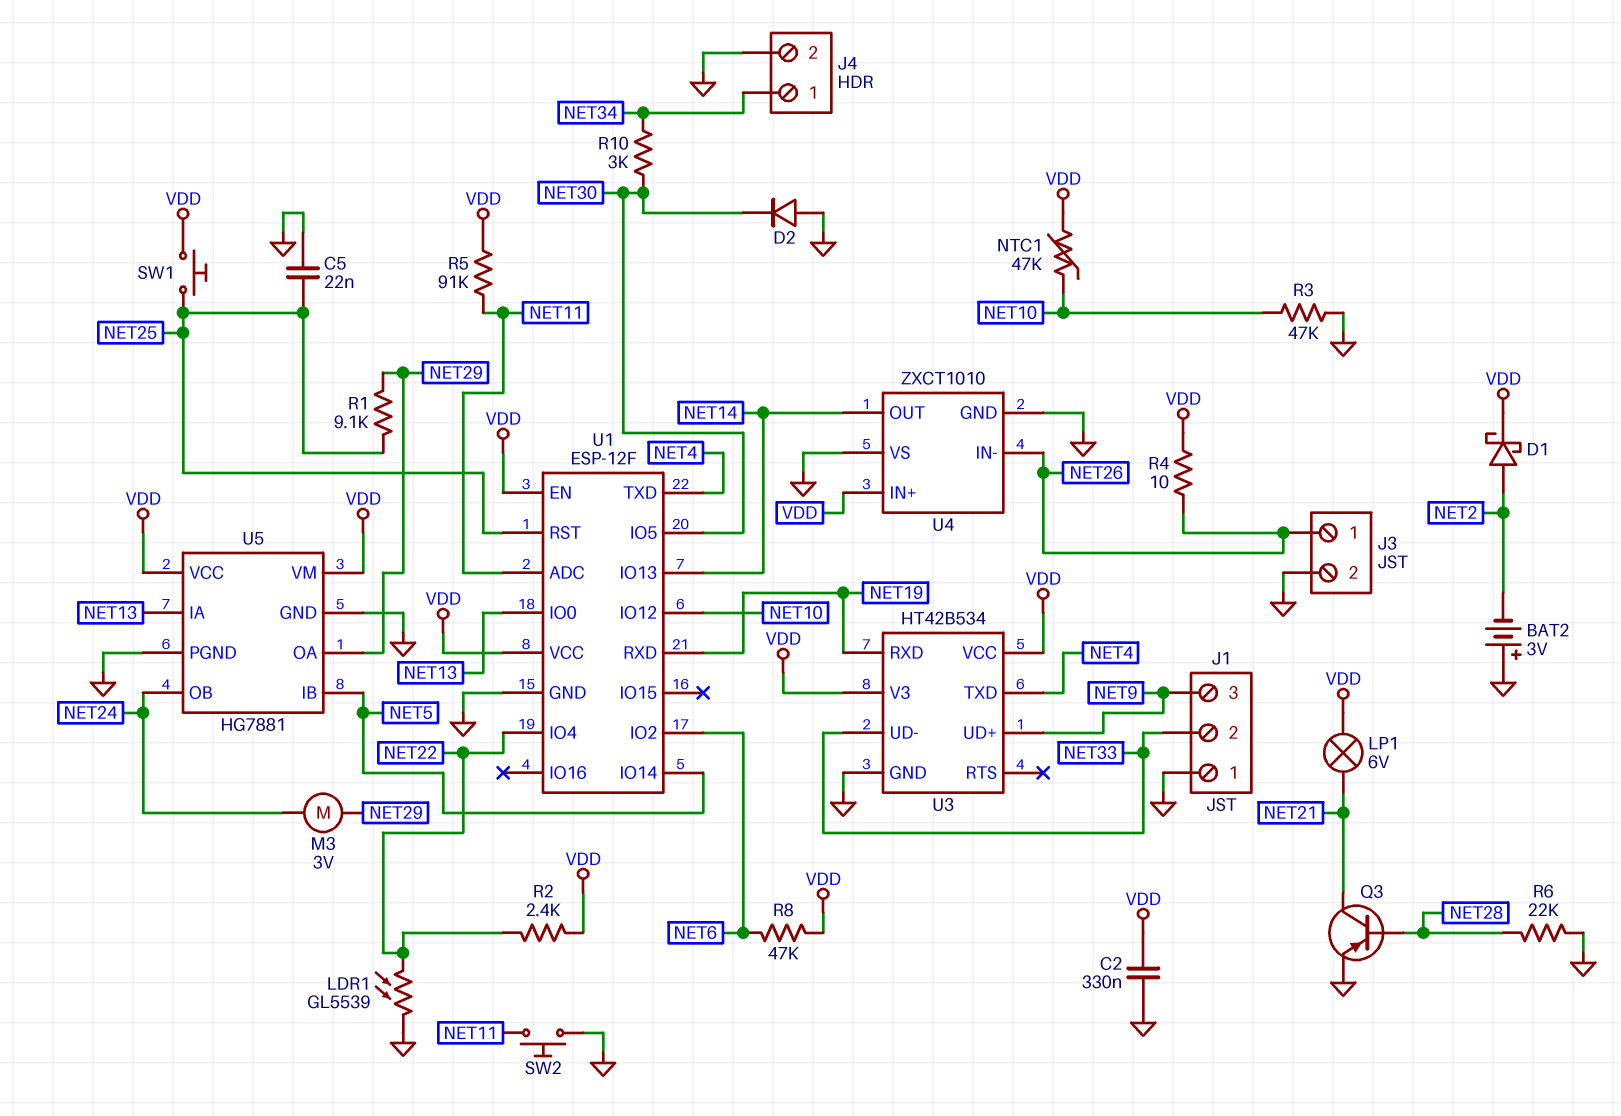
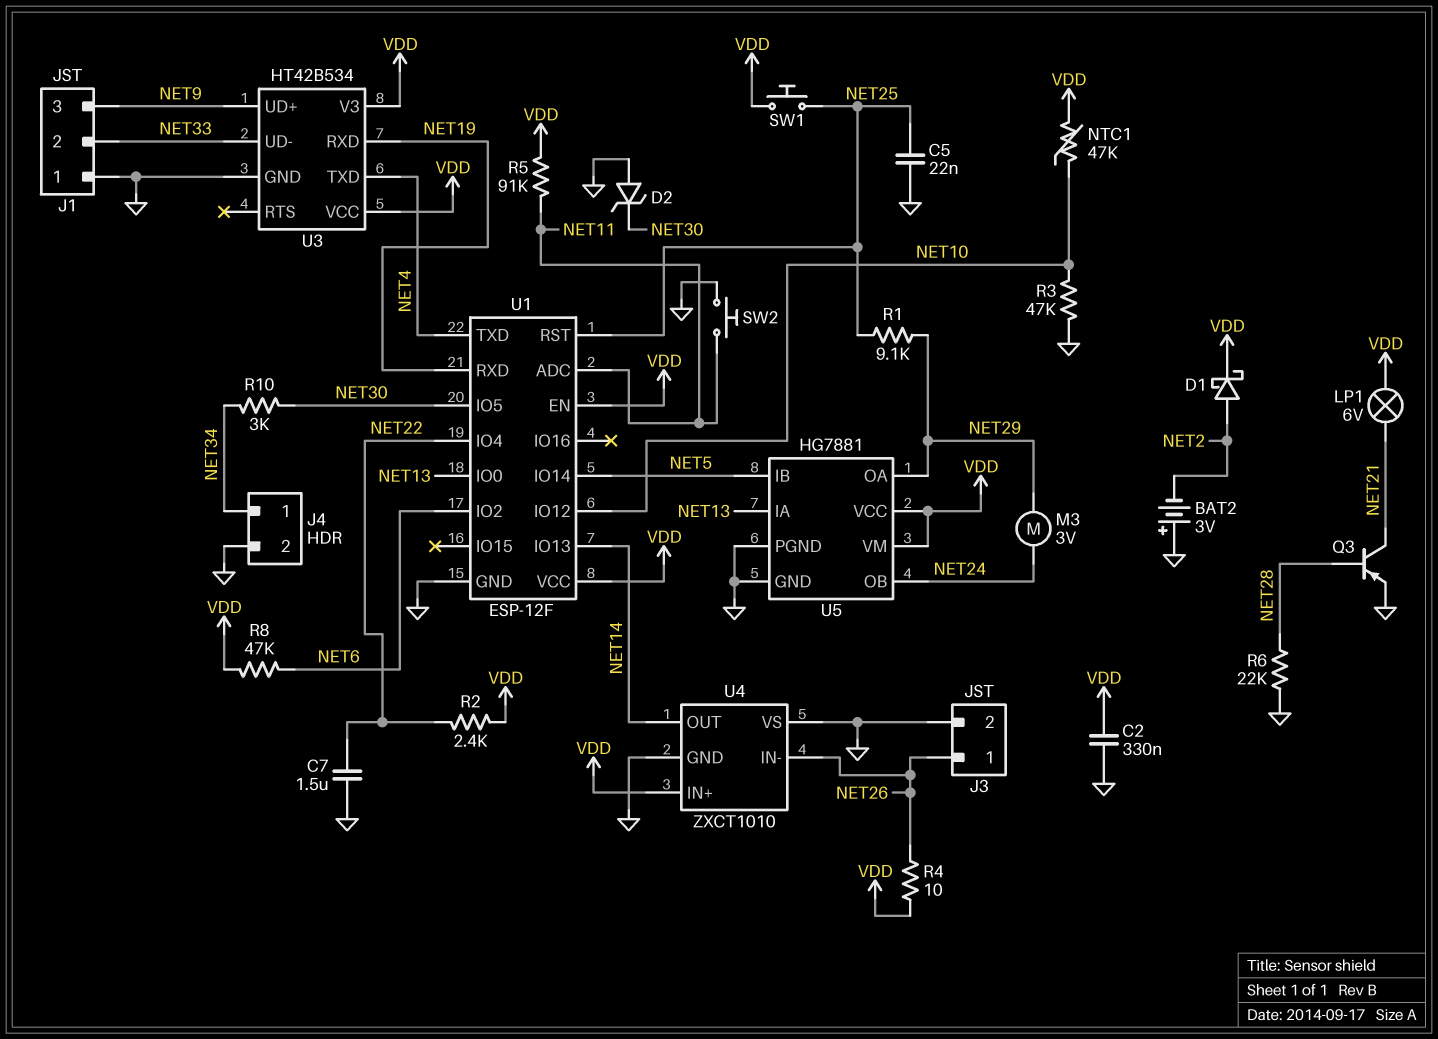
C7: none -> 1.5uF (GND, NET22)
D2: diode (A GND, K NET30) -> zener (A GND, K NET30)
LDR1: GL5539 (GND, NET22) -> none

